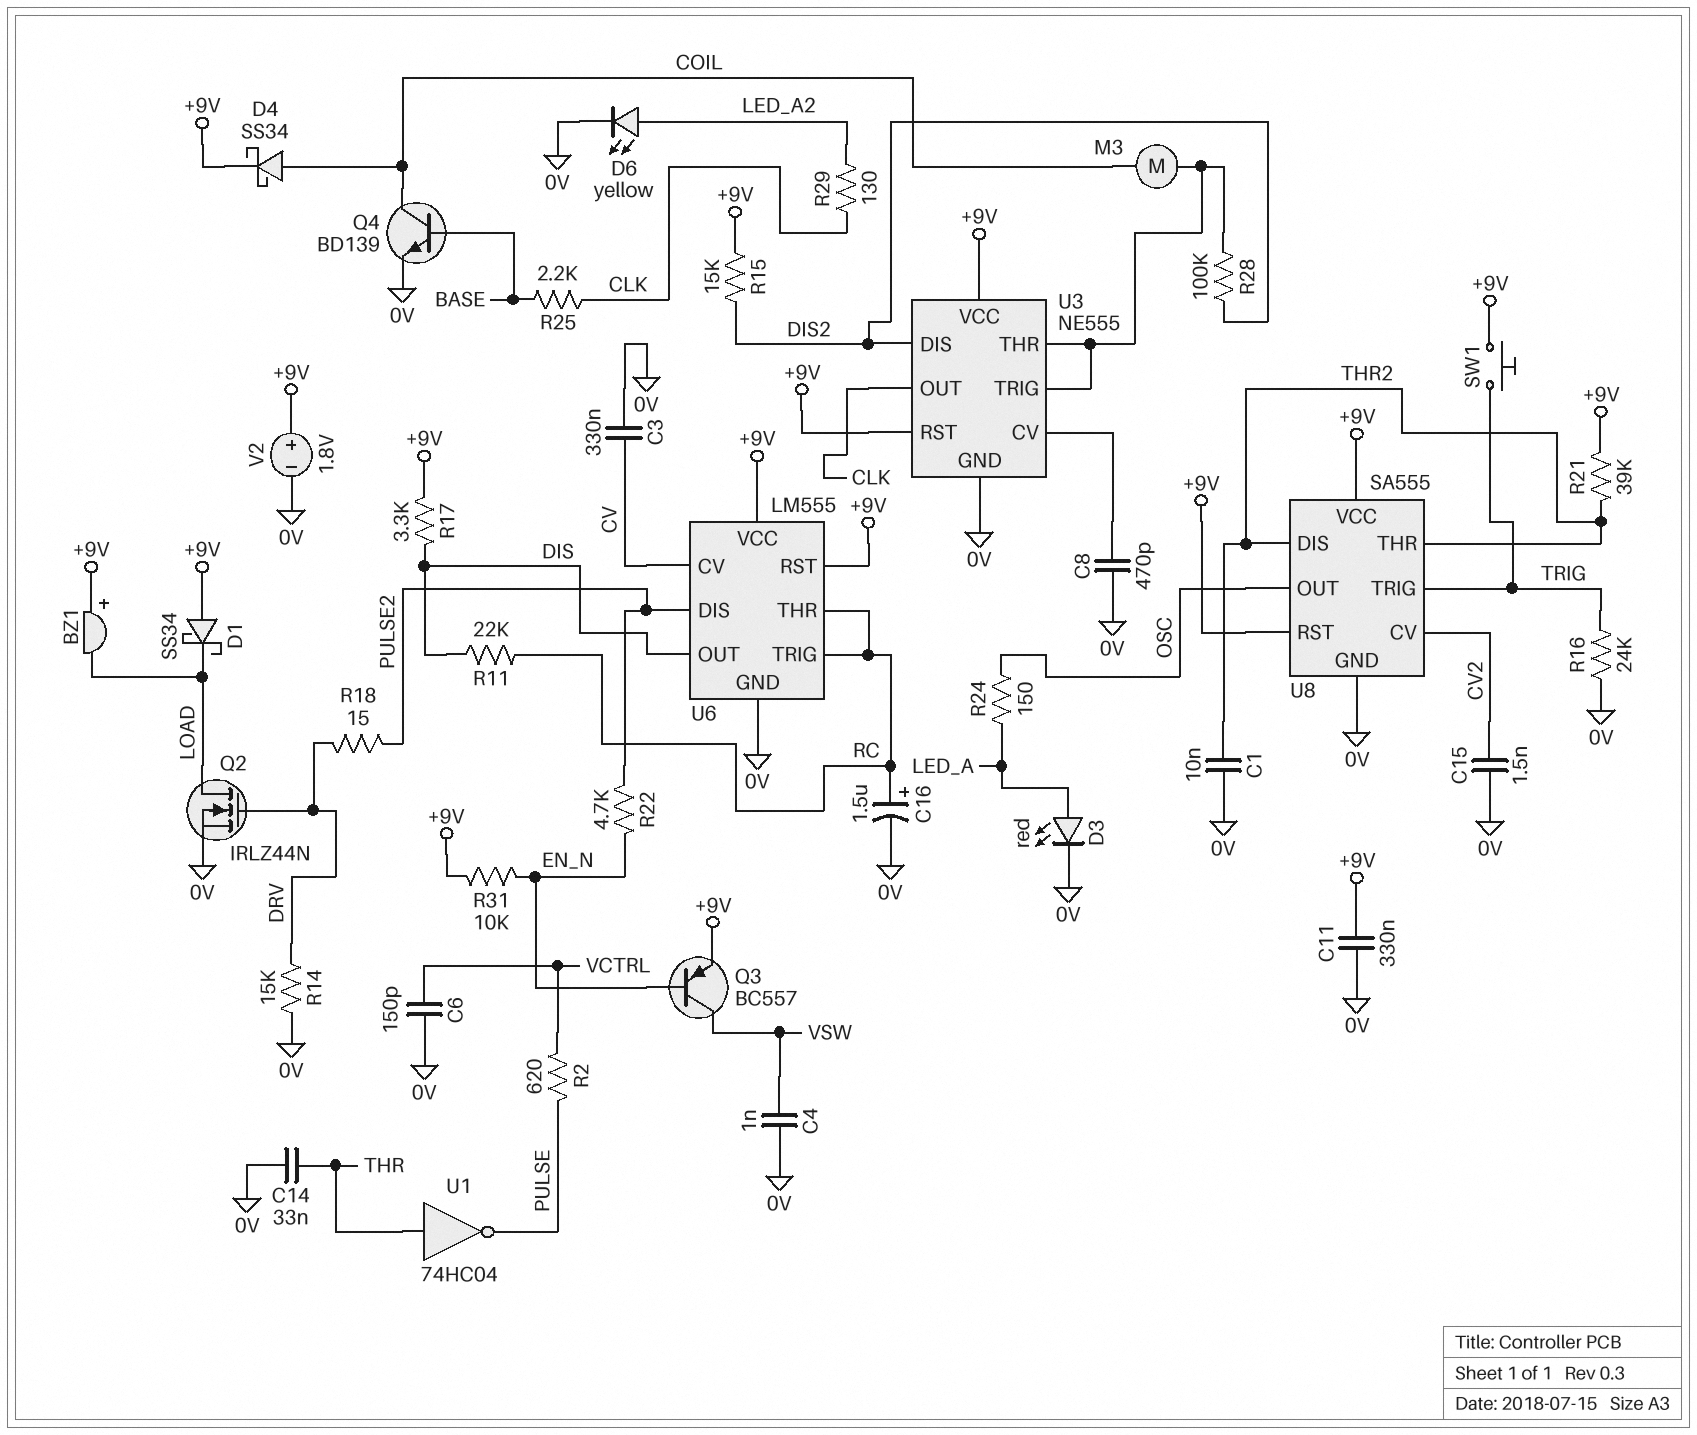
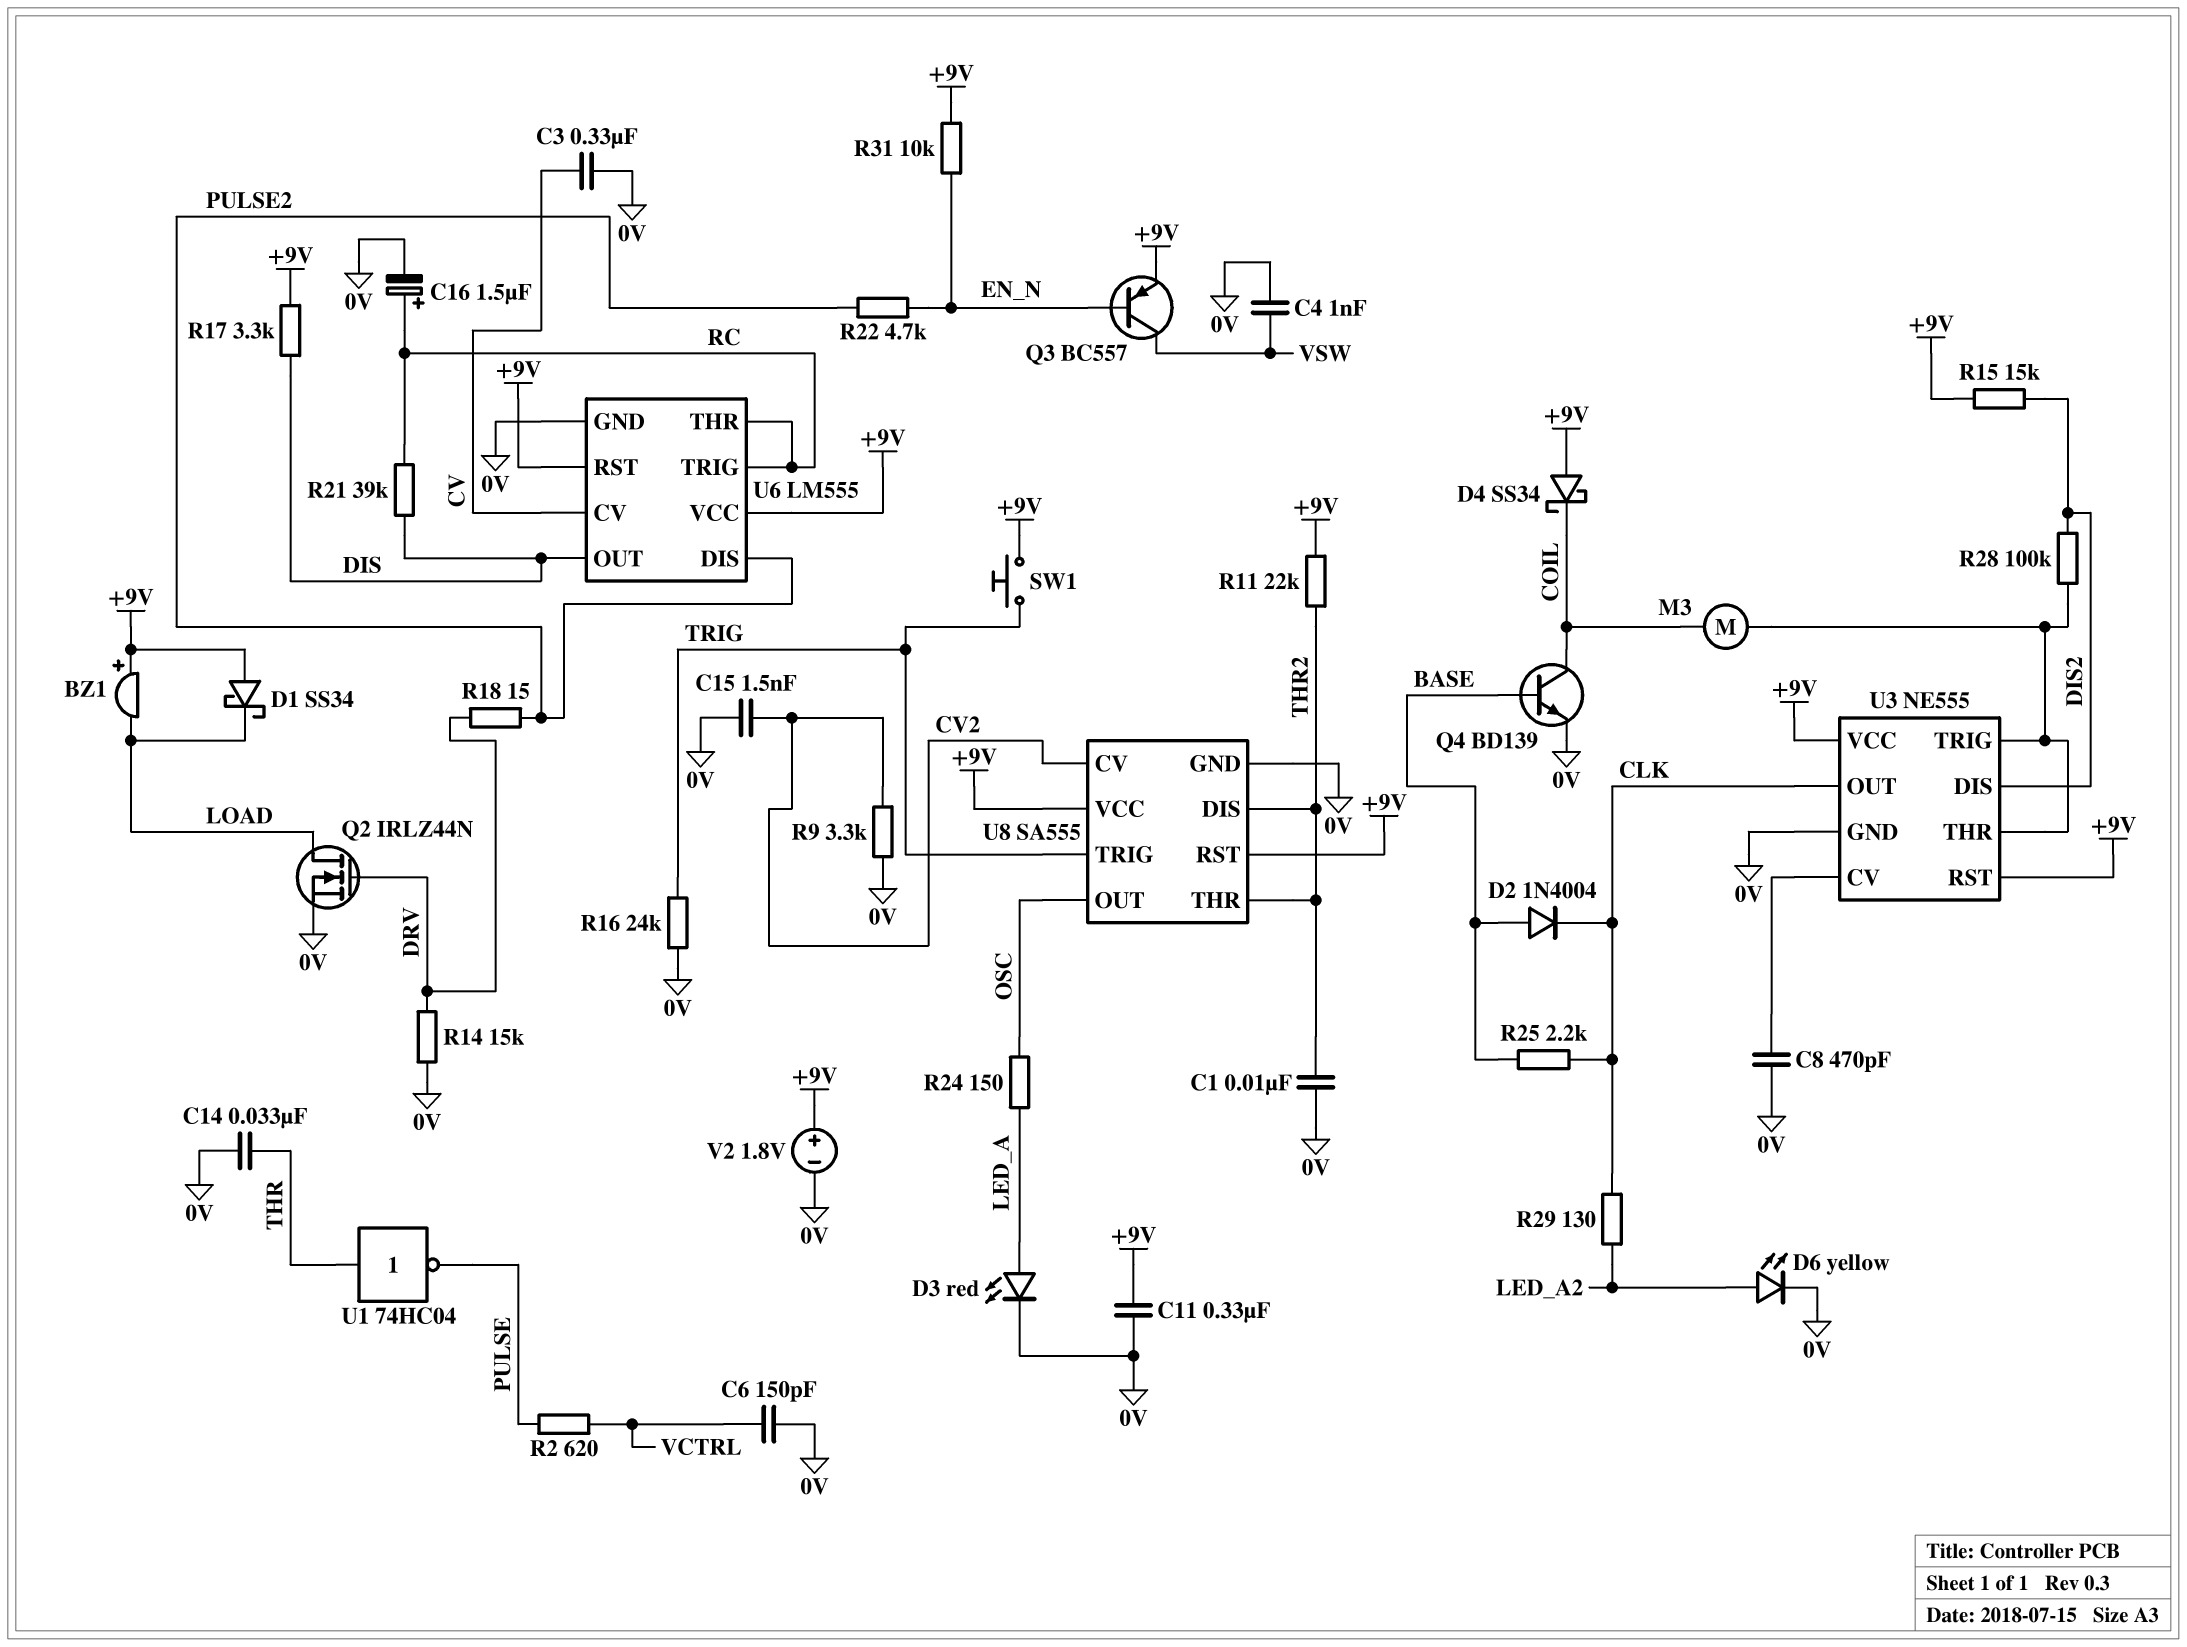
D2: none -> diode 1N4004 (A BASE, K CLK)
D4: schottky SS34 (A COIL, K +9V) -> schottky SS34 (A +9V, K COIL)
R9: none -> 3.3k (0V, CV2)
R11: 22k (DIS, RC) -> 22k (+9V, THR2)
R21: 39k (+9V, THR2) -> 39k (DIS, RC)

